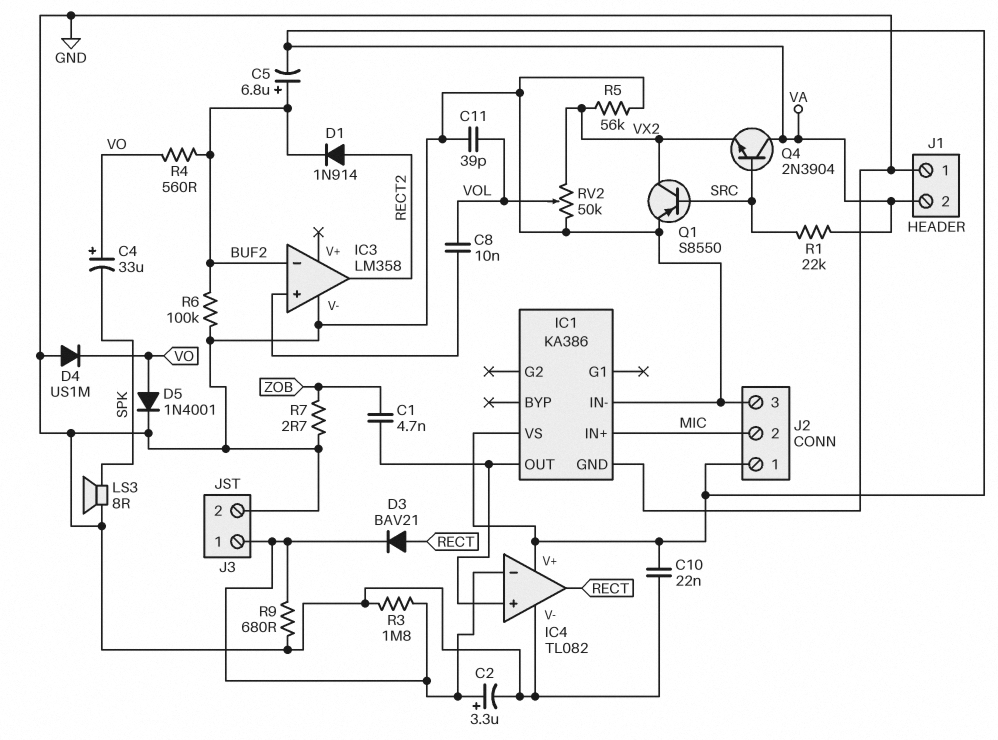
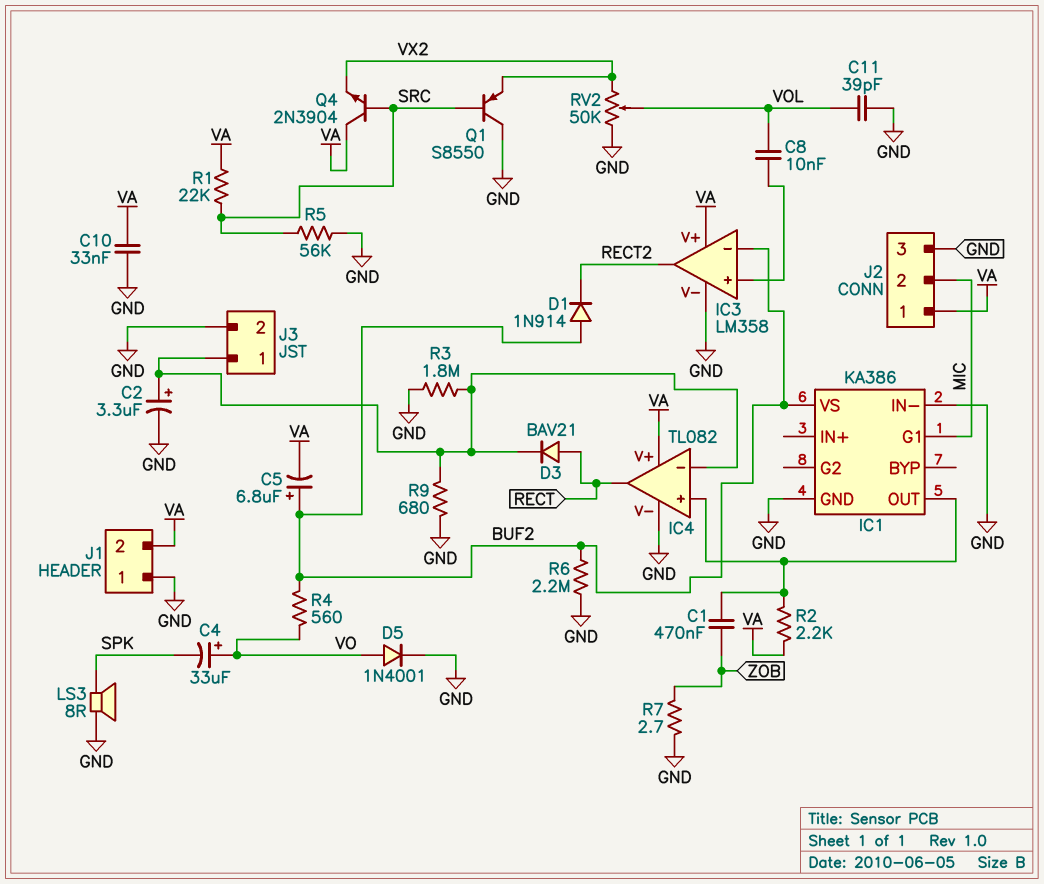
C1: 4.7nF (IC1/OUT, ZOB) -> 470nF (IC1/OUT, ZOB)
C10: 22nF (GND, VA) -> 33nF (GND, VA)
D1: diode 1N914 (A RECT2, K BUF2) -> diode 1N914 (A BUF2, K RECT2)
D4: diode US1M (A GND, K VO) -> none
IC1 pin G1: none -> MIC
IC1 pin IN+: MIC -> none
IC1 pin VS: VA -> BUF2
IC3 pin V+: none -> VA
Q1: PNP S8550 (B SRC, C VX2, E GND) -> PNP S8550 (B SRC, C GND, E VX2)
R2: none -> 2.2k (IC1/OUT, VA)
R5: 56k (GND, VX2) -> 56k (GND, SRC)
R6: 100k (BUF2, GND) -> 2.2M (BUF2, GND)

